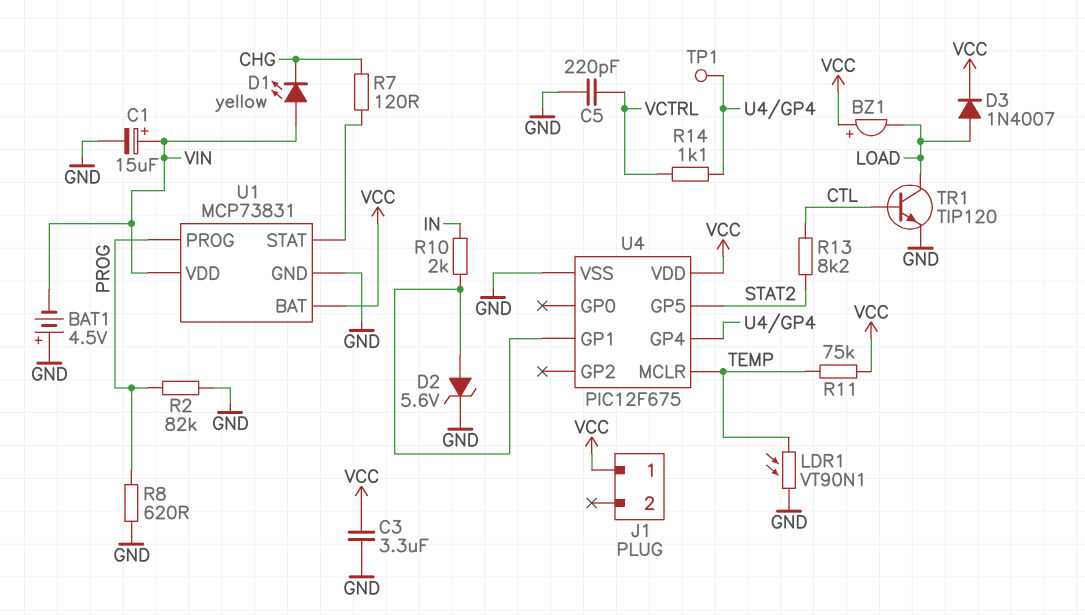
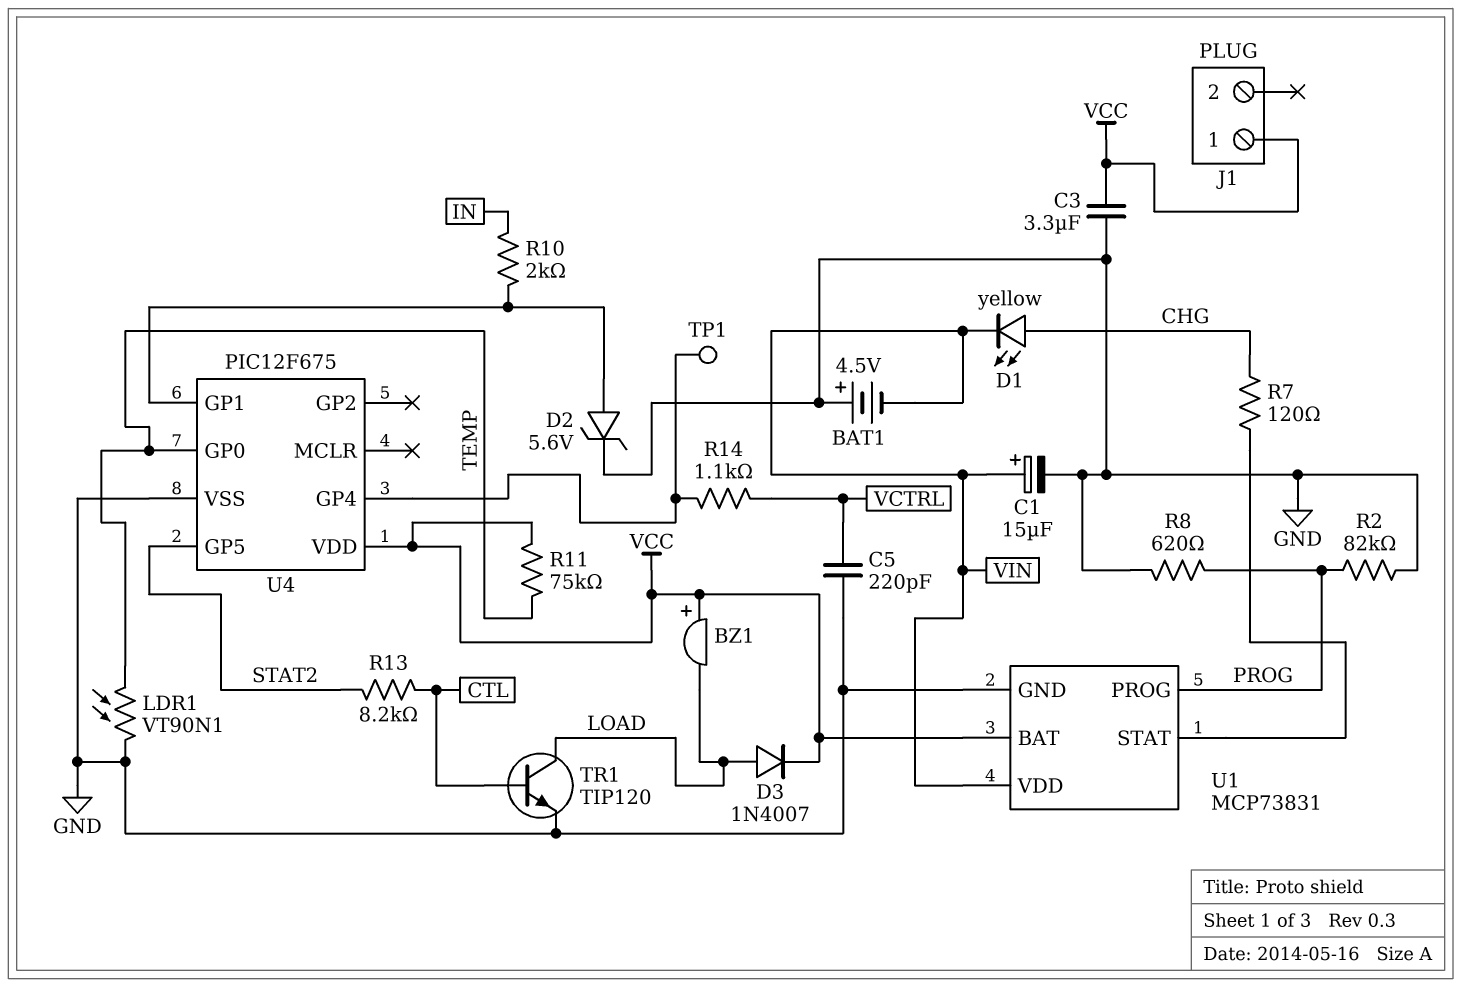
D1: LED yellow (A VIN, K CHG) -> LED yellow (A CHG, K VIN)
U4 pin GP0: none -> TEMP
U4 pin MCLR: TEMP -> none

